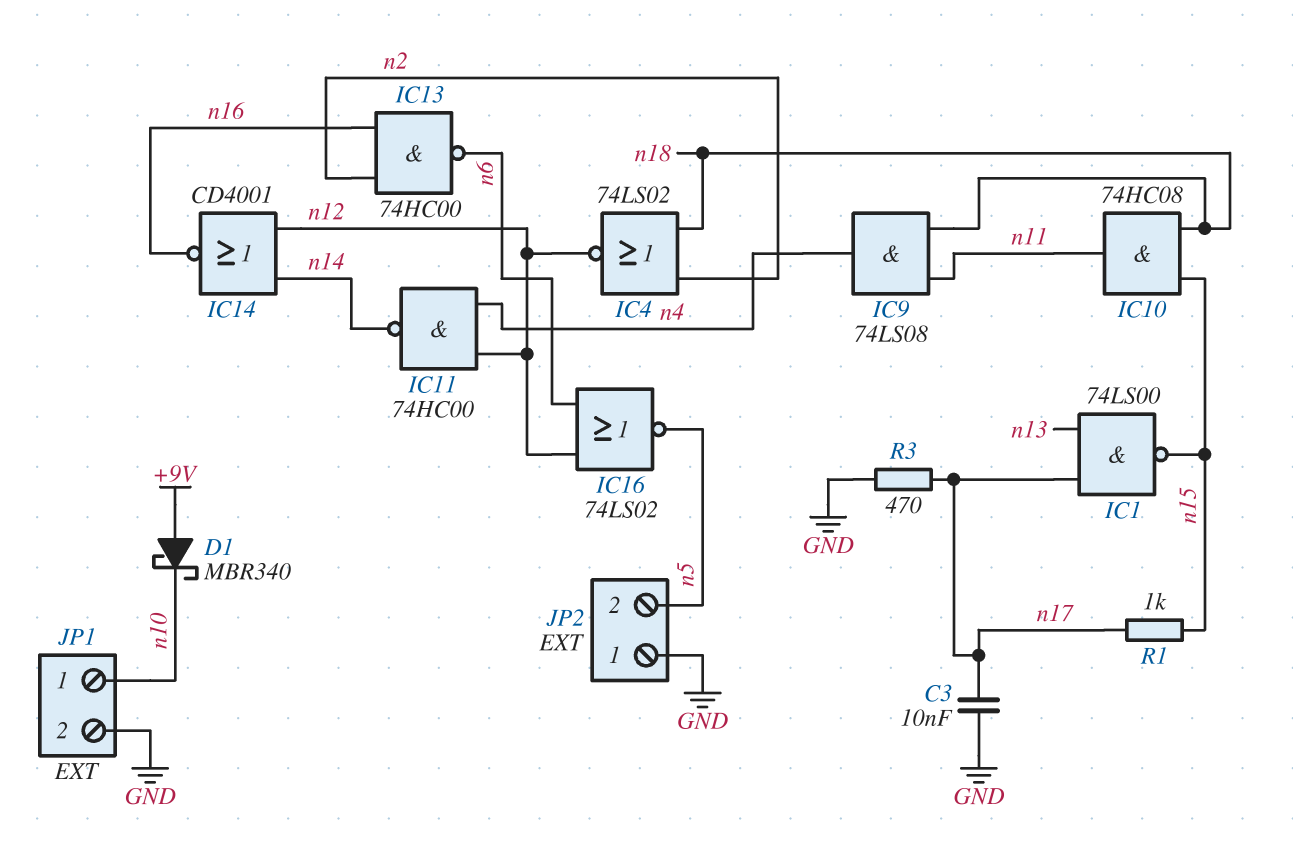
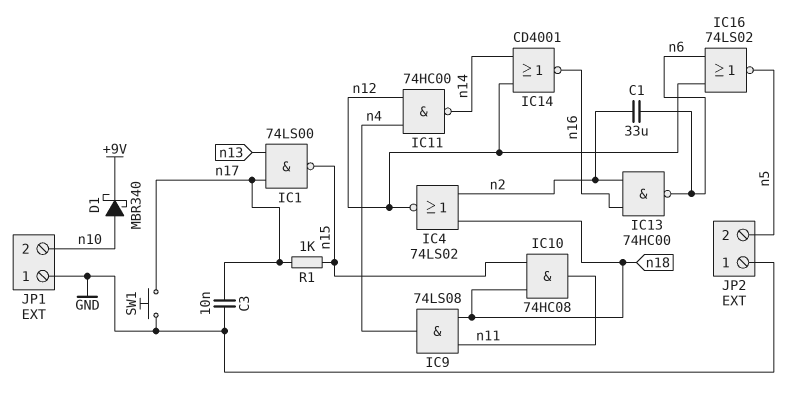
C1: none -> 33uF (n2, n6)
D1: schottky MBR340 (A +9V, K n10) -> schottky MBR340 (A n10, K +9V)
JP1 pin 1: n10 -> GND
JP1 pin 2: GND -> n10
R3: 470 (GND, n17) -> none
SW1: none -> button (GND, n17)

